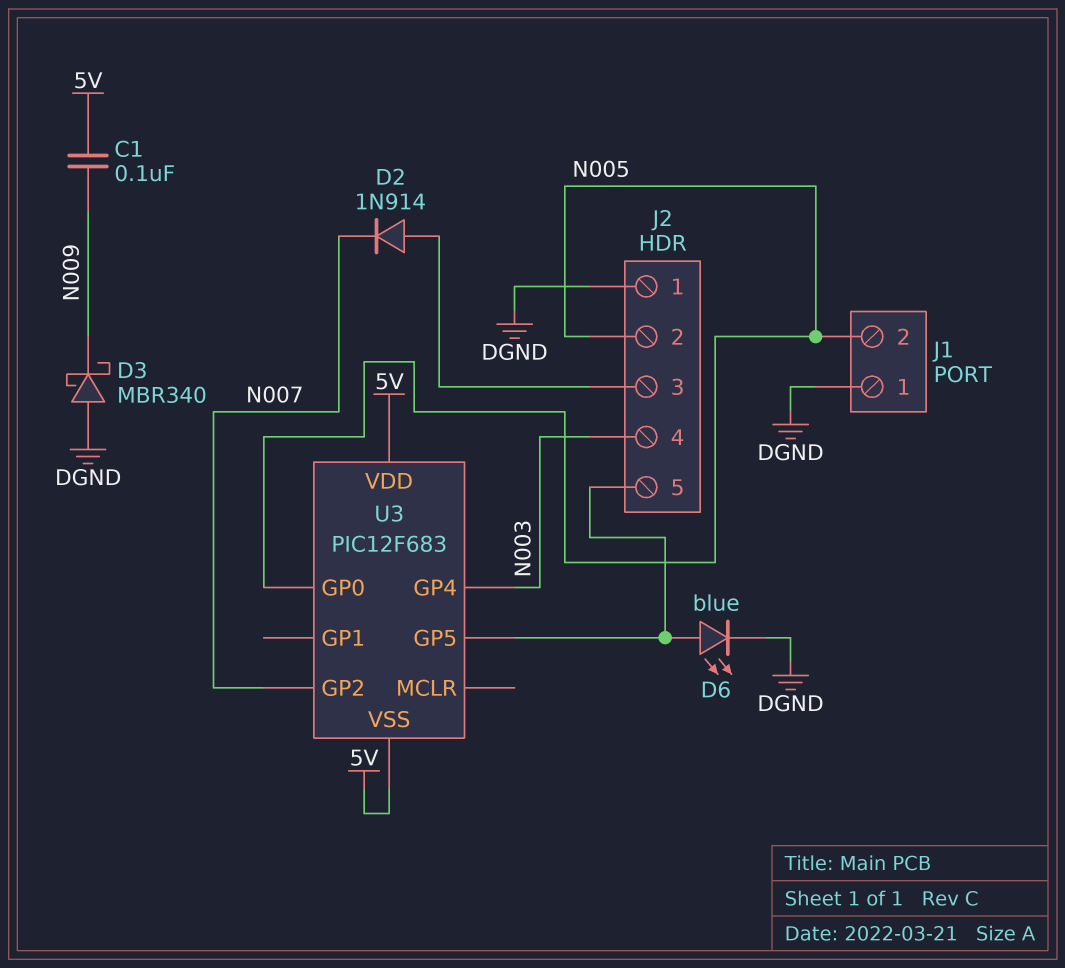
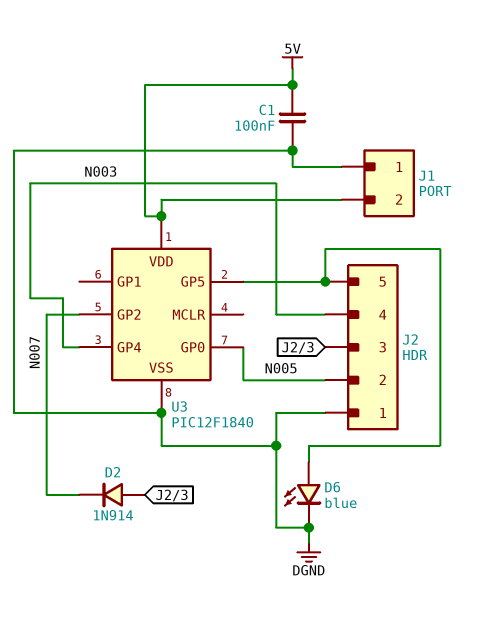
C1: 100nF (5V, N009) -> 100nF (5V, DGND)
D3: schottky MBR340 (A DGND, K N009) -> none
J1 pin 2: N005 -> 5V
U3: PIC12F683 -> PIC12F1840
U3 pin VSS: 5V -> DGND

